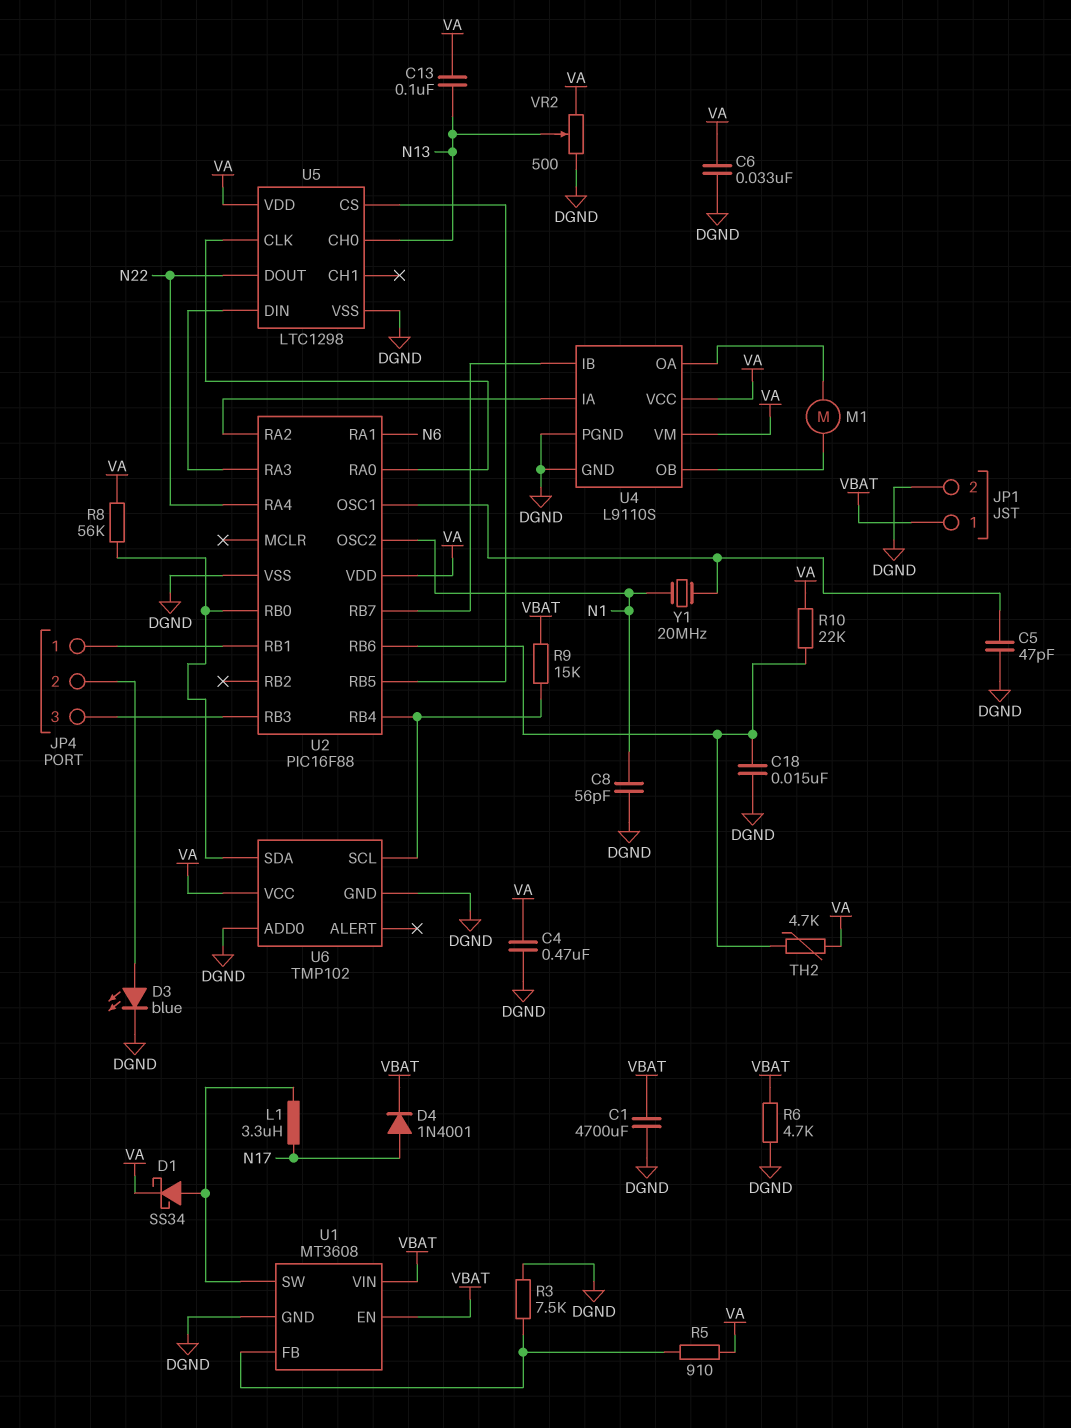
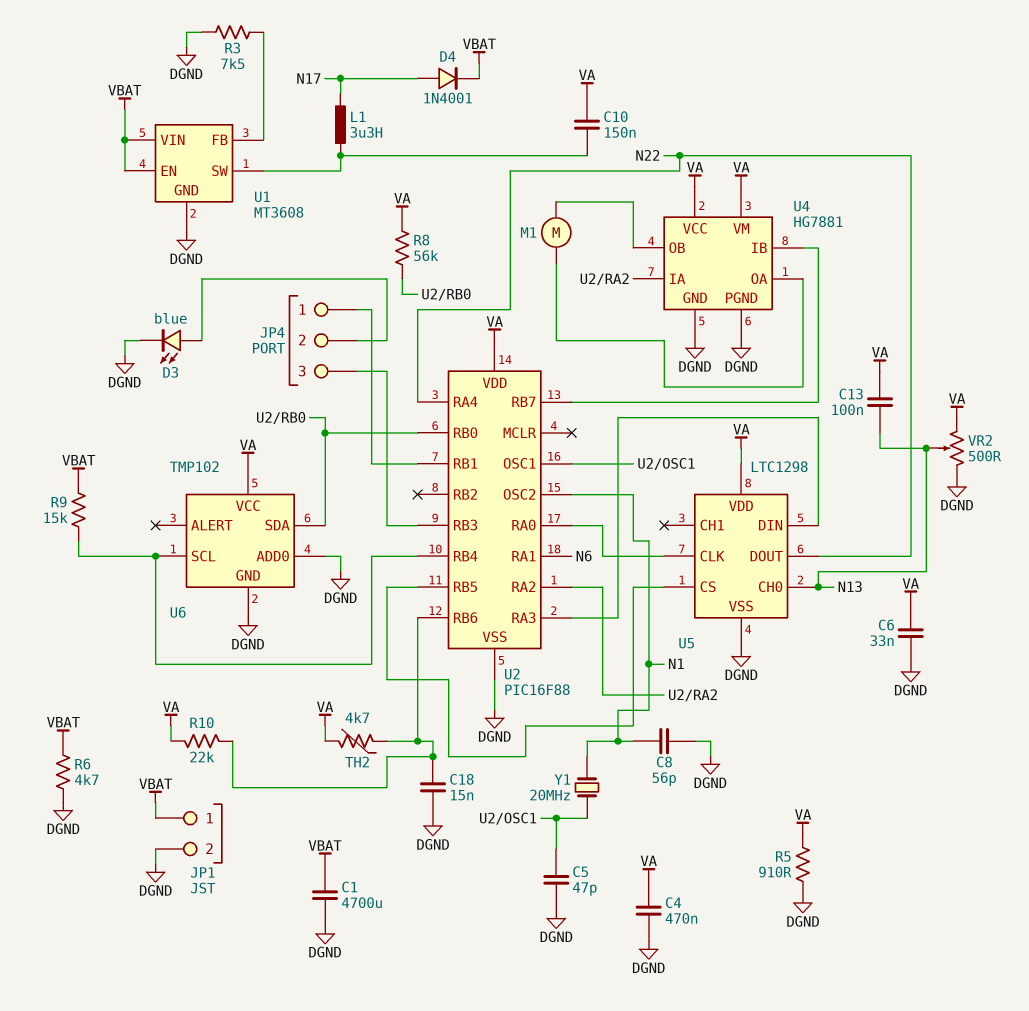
C10: none -> 150nF (U1/SW, VA)
D1: schottky SS34 (A U1/SW, K VA) -> none
R5: 910 (U1/FB, VA) -> 910 (DGND, VA)
U4: L9110S -> HG7881

